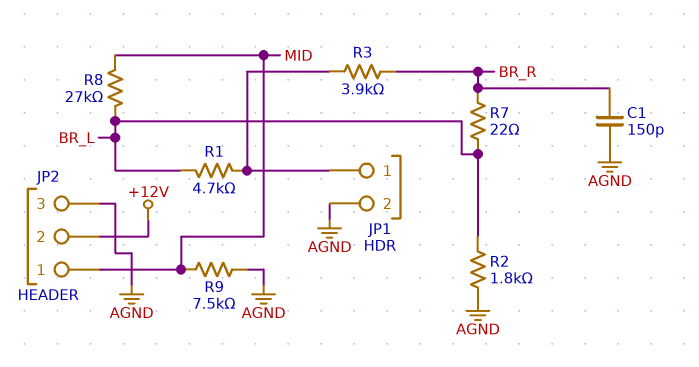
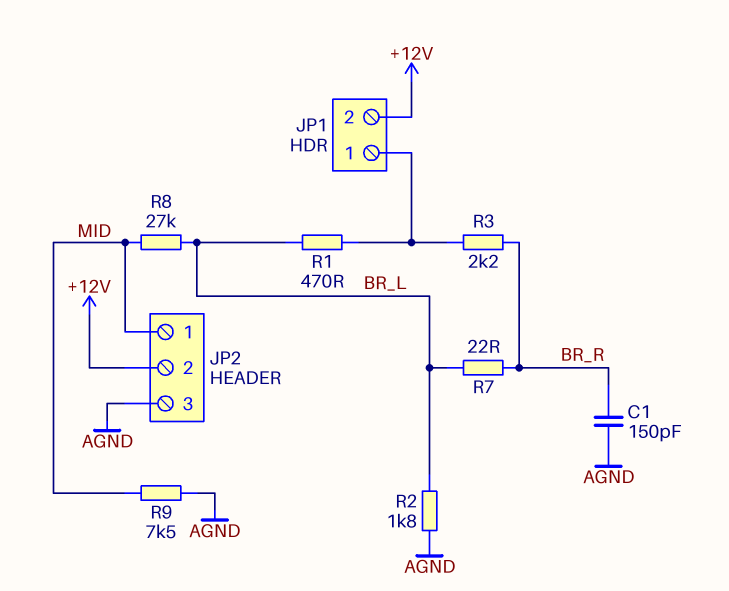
JP1 pin 2: AGND -> +12V
R1: 4.7k (BR_L, JP1/1) -> 470 (BR_L, JP1/1)
R3: 3.9k (BR_R, JP1/1) -> 2.2k (BR_R, JP1/1)

